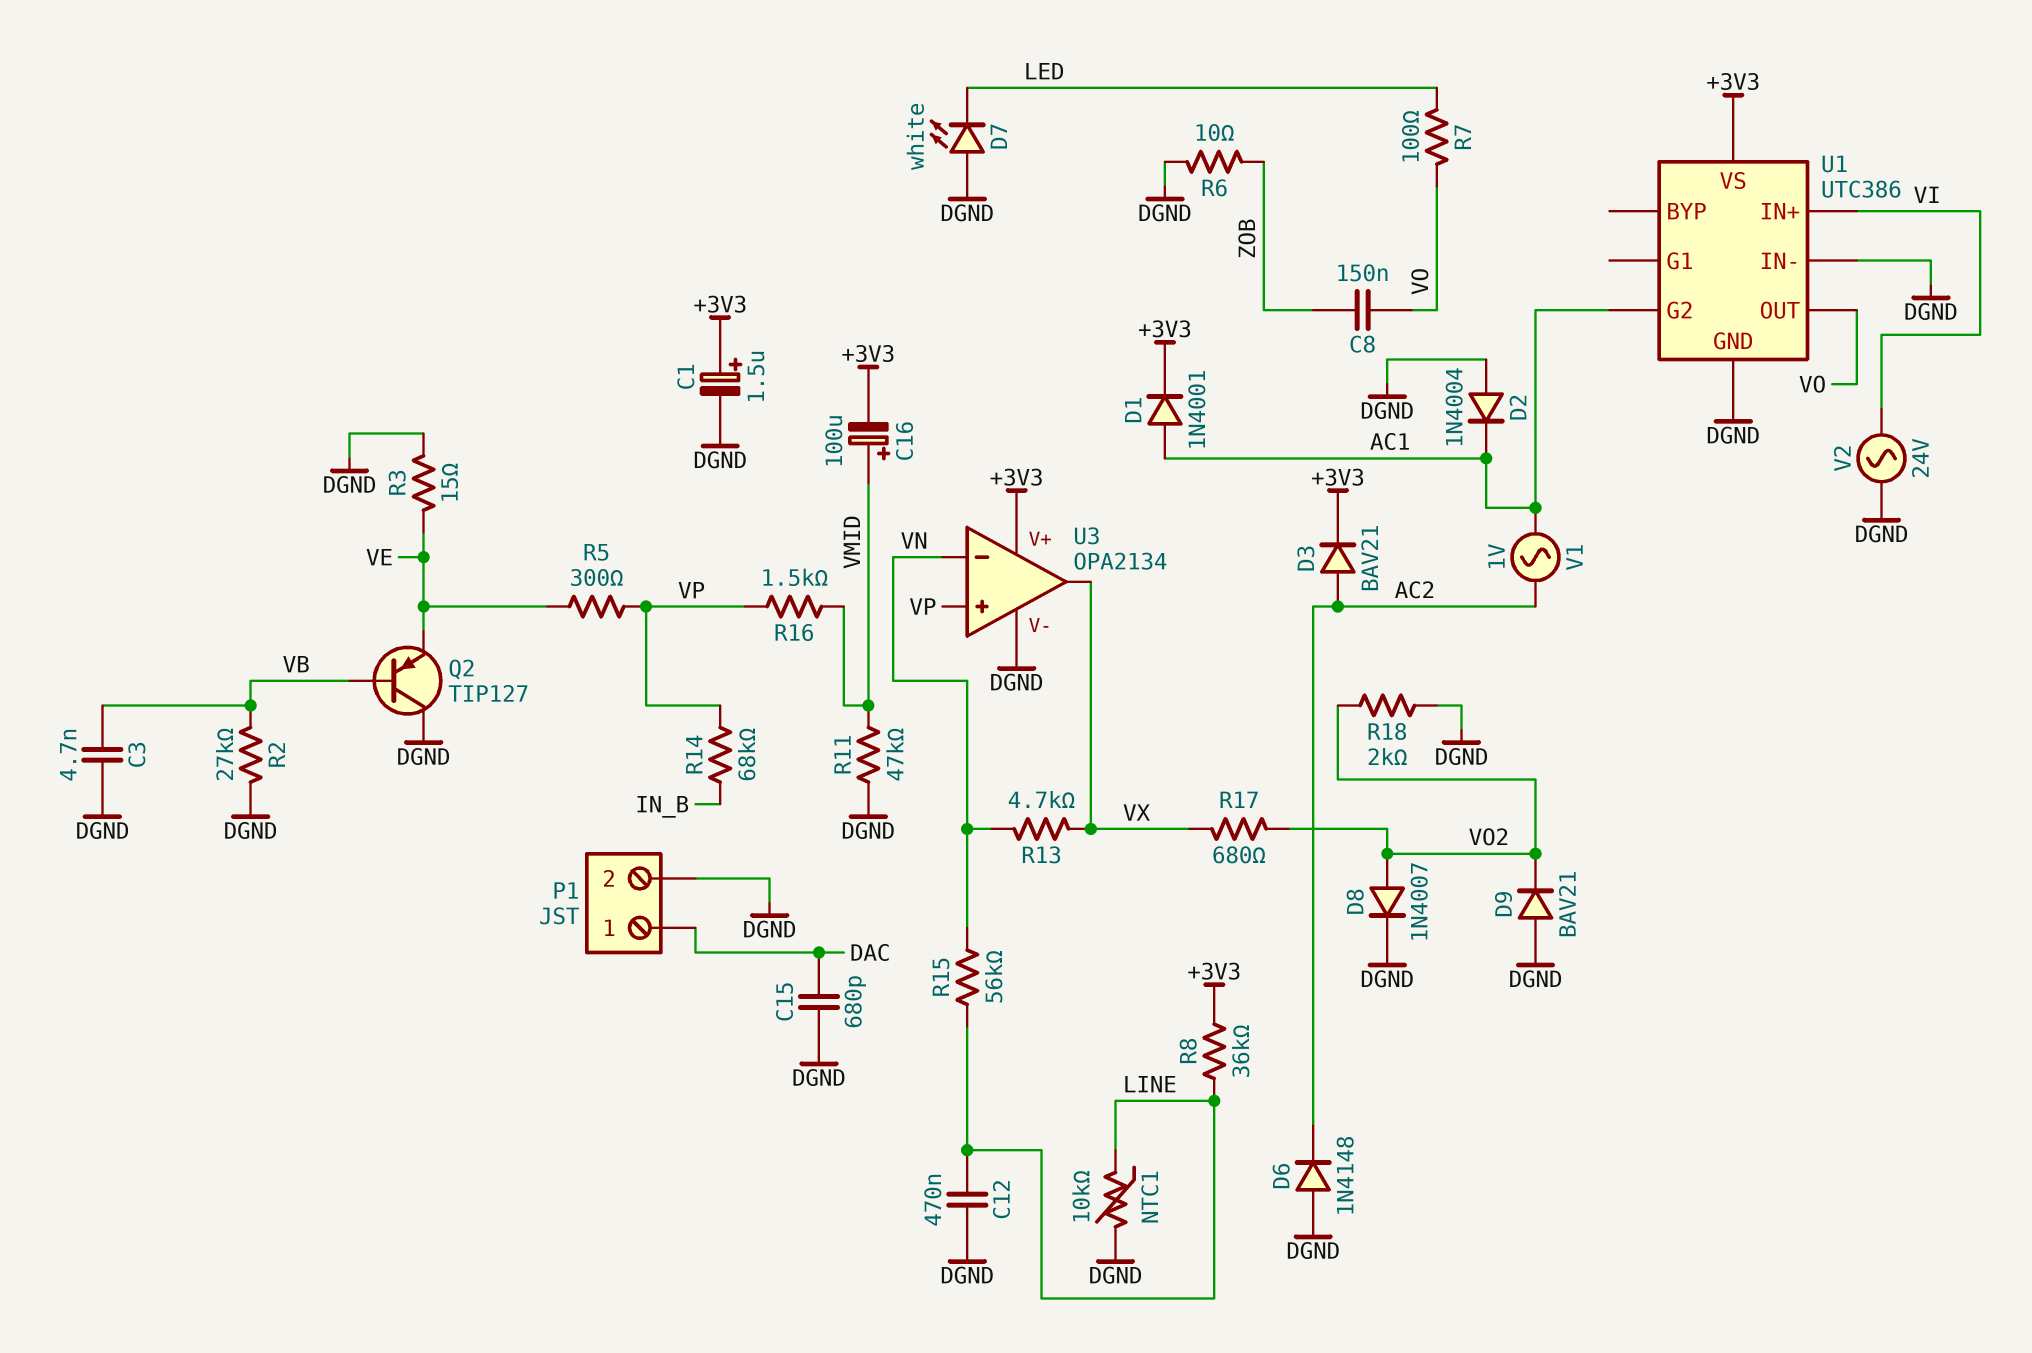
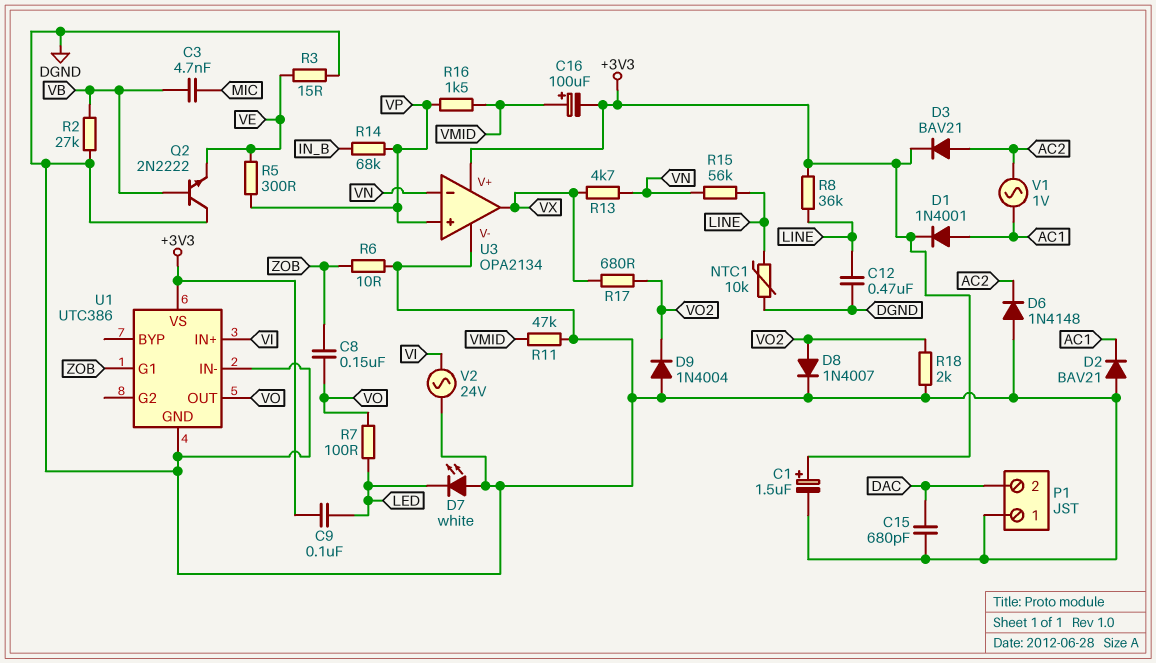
C3: 4.7nF (DGND, VB) -> 4.7nF (MIC, VB)
C9: none -> 100nF (+3V3, LED)
D2: diode 1N4004 (A DGND, K AC1) -> diode BAV21 (A DGND, K AC1)
D9: diode BAV21 (A DGND, K VO2) -> diode 1N4004 (A DGND, K VO2)
P1 pin 1: DAC -> DGND
P1 pin 2: DGND -> DAC
Q2: PNP TIP127 (B VB, C DGND, E VE) -> NPN 2N2222 (B VB, C DGND, E VE)
U1 pin G1: none -> ZOB
U1 pin G2: AC1 -> none

